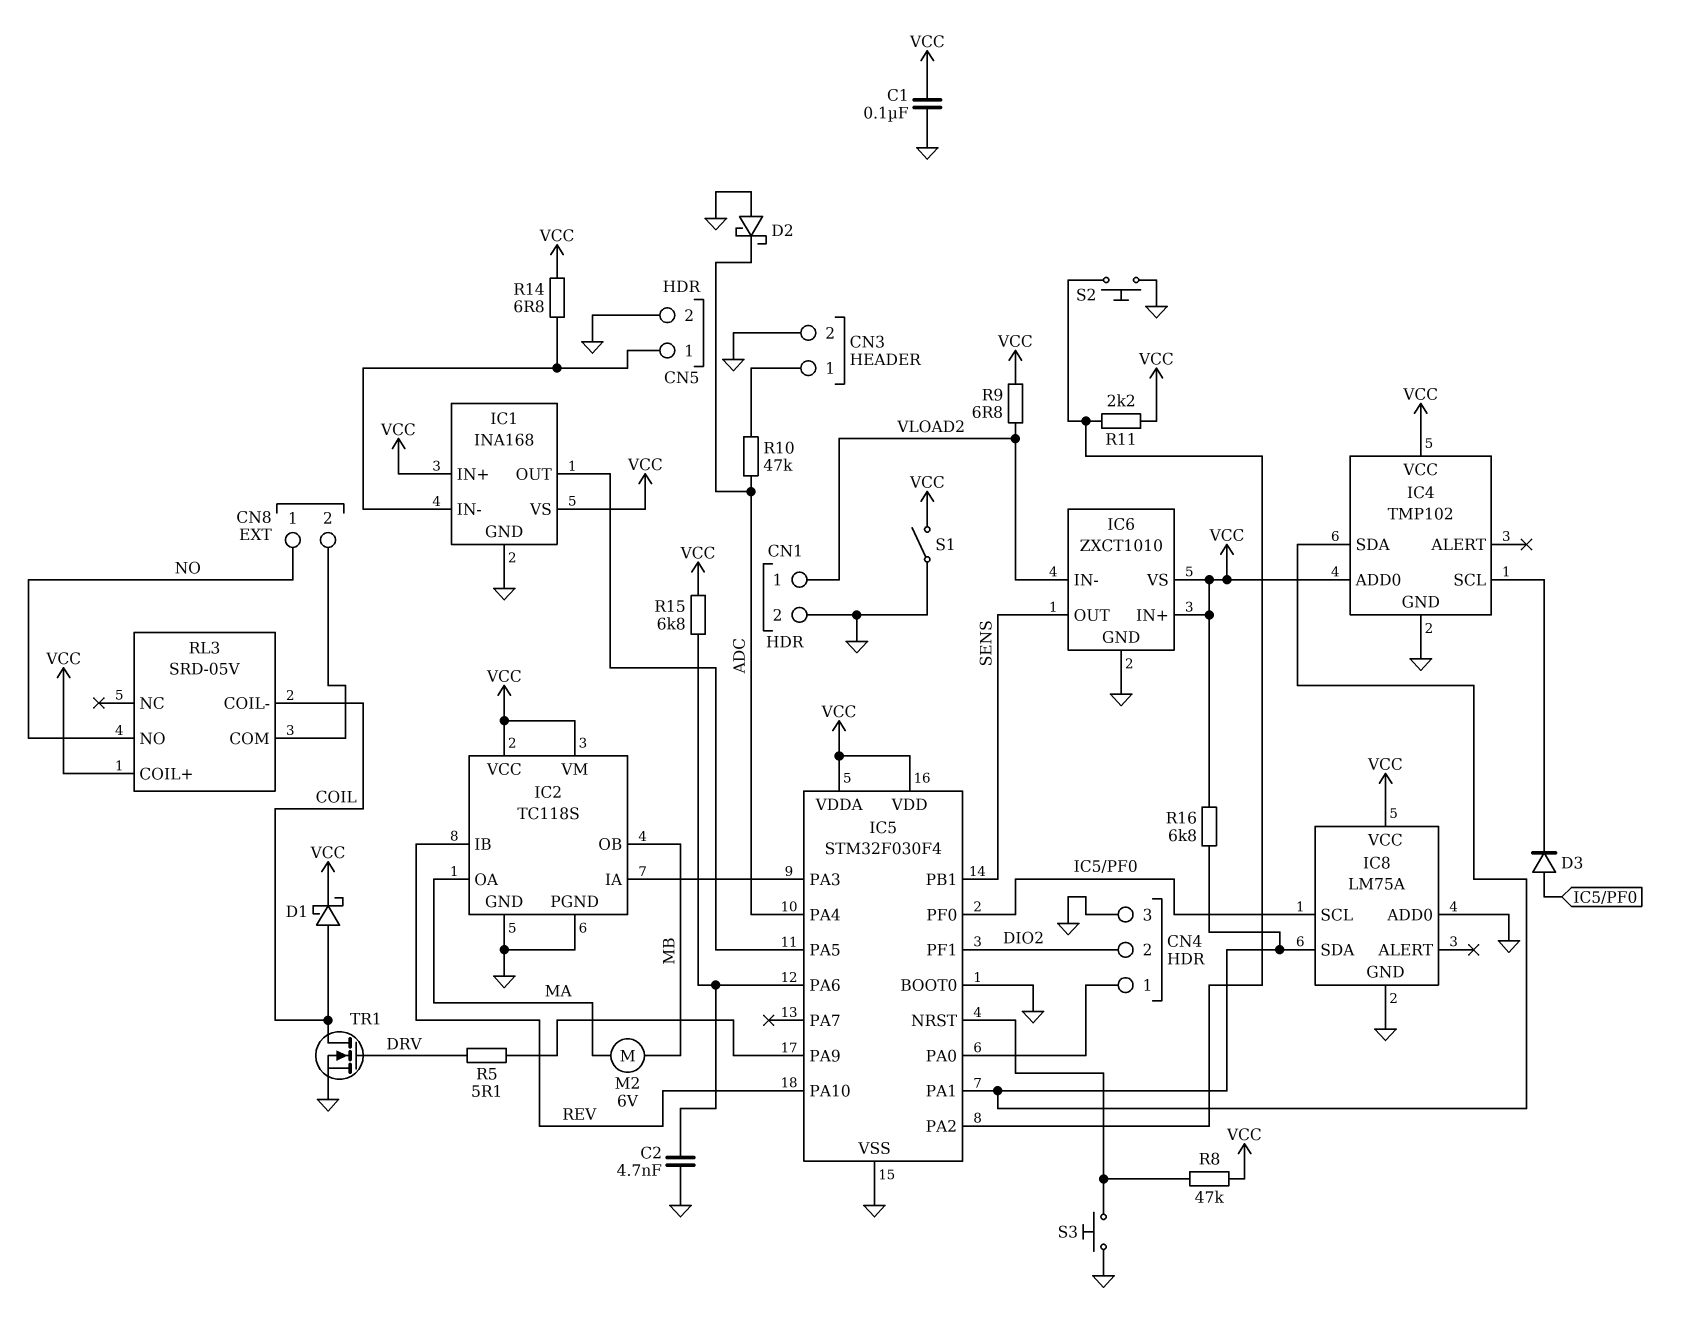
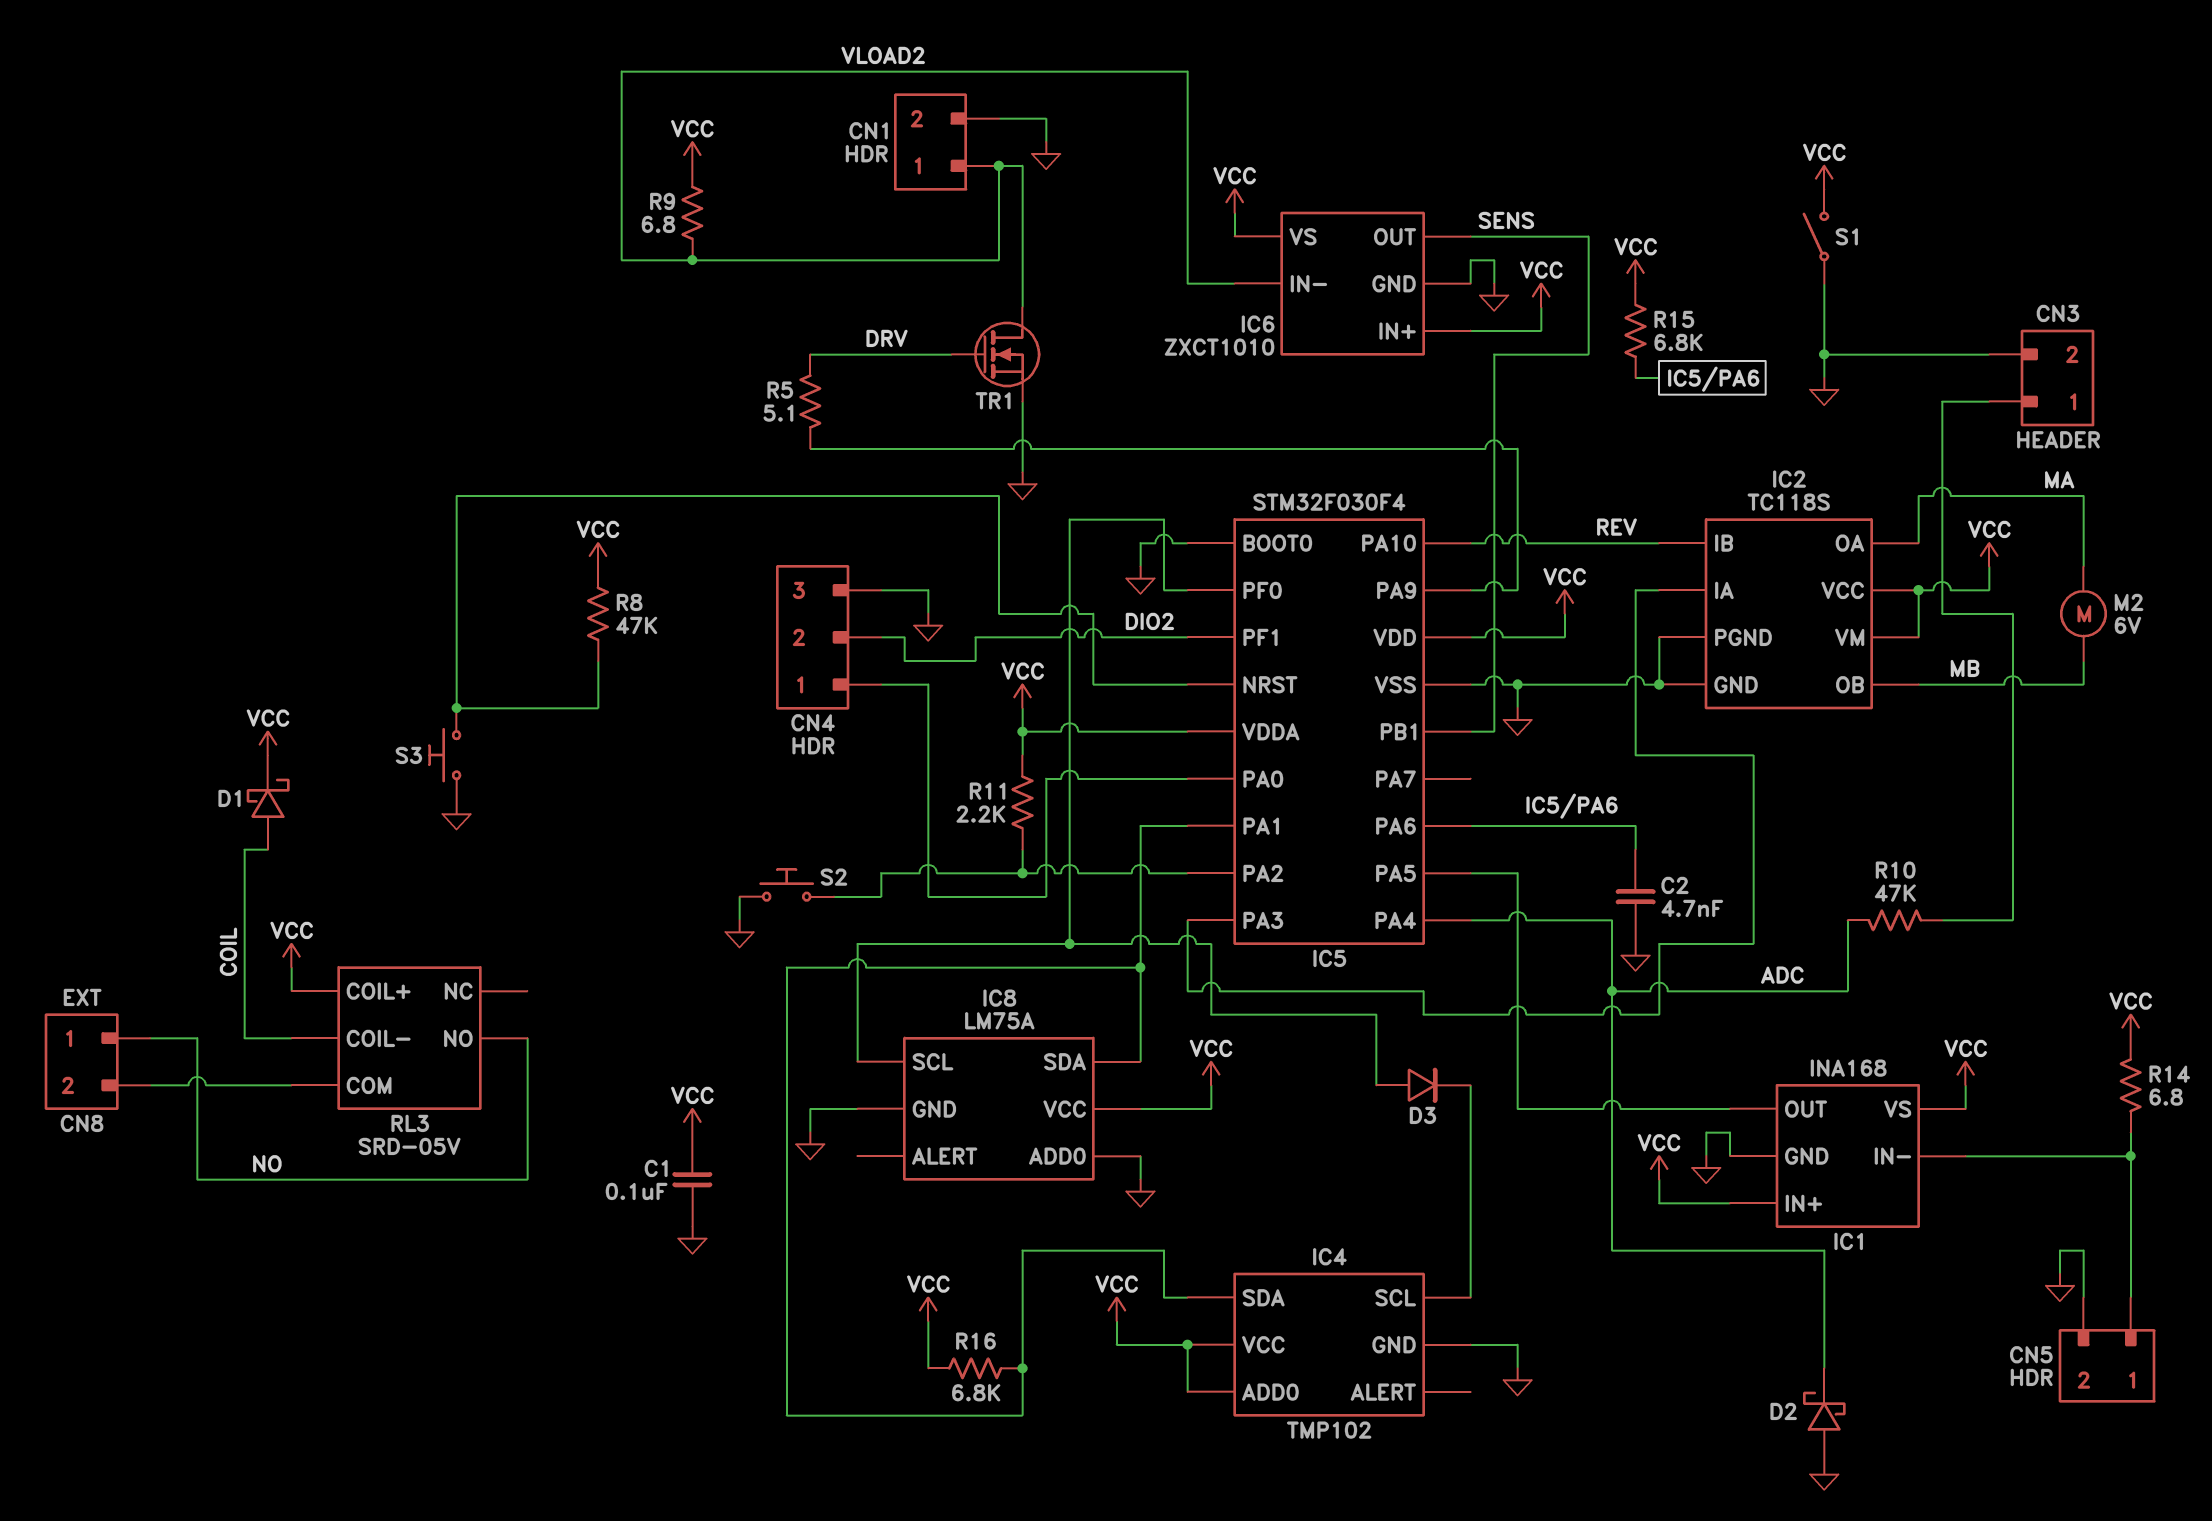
TR1: NMOS (G DRV, D COIL, S GND) -> NMOS (G DRV, D VLOAD2, S GND)

